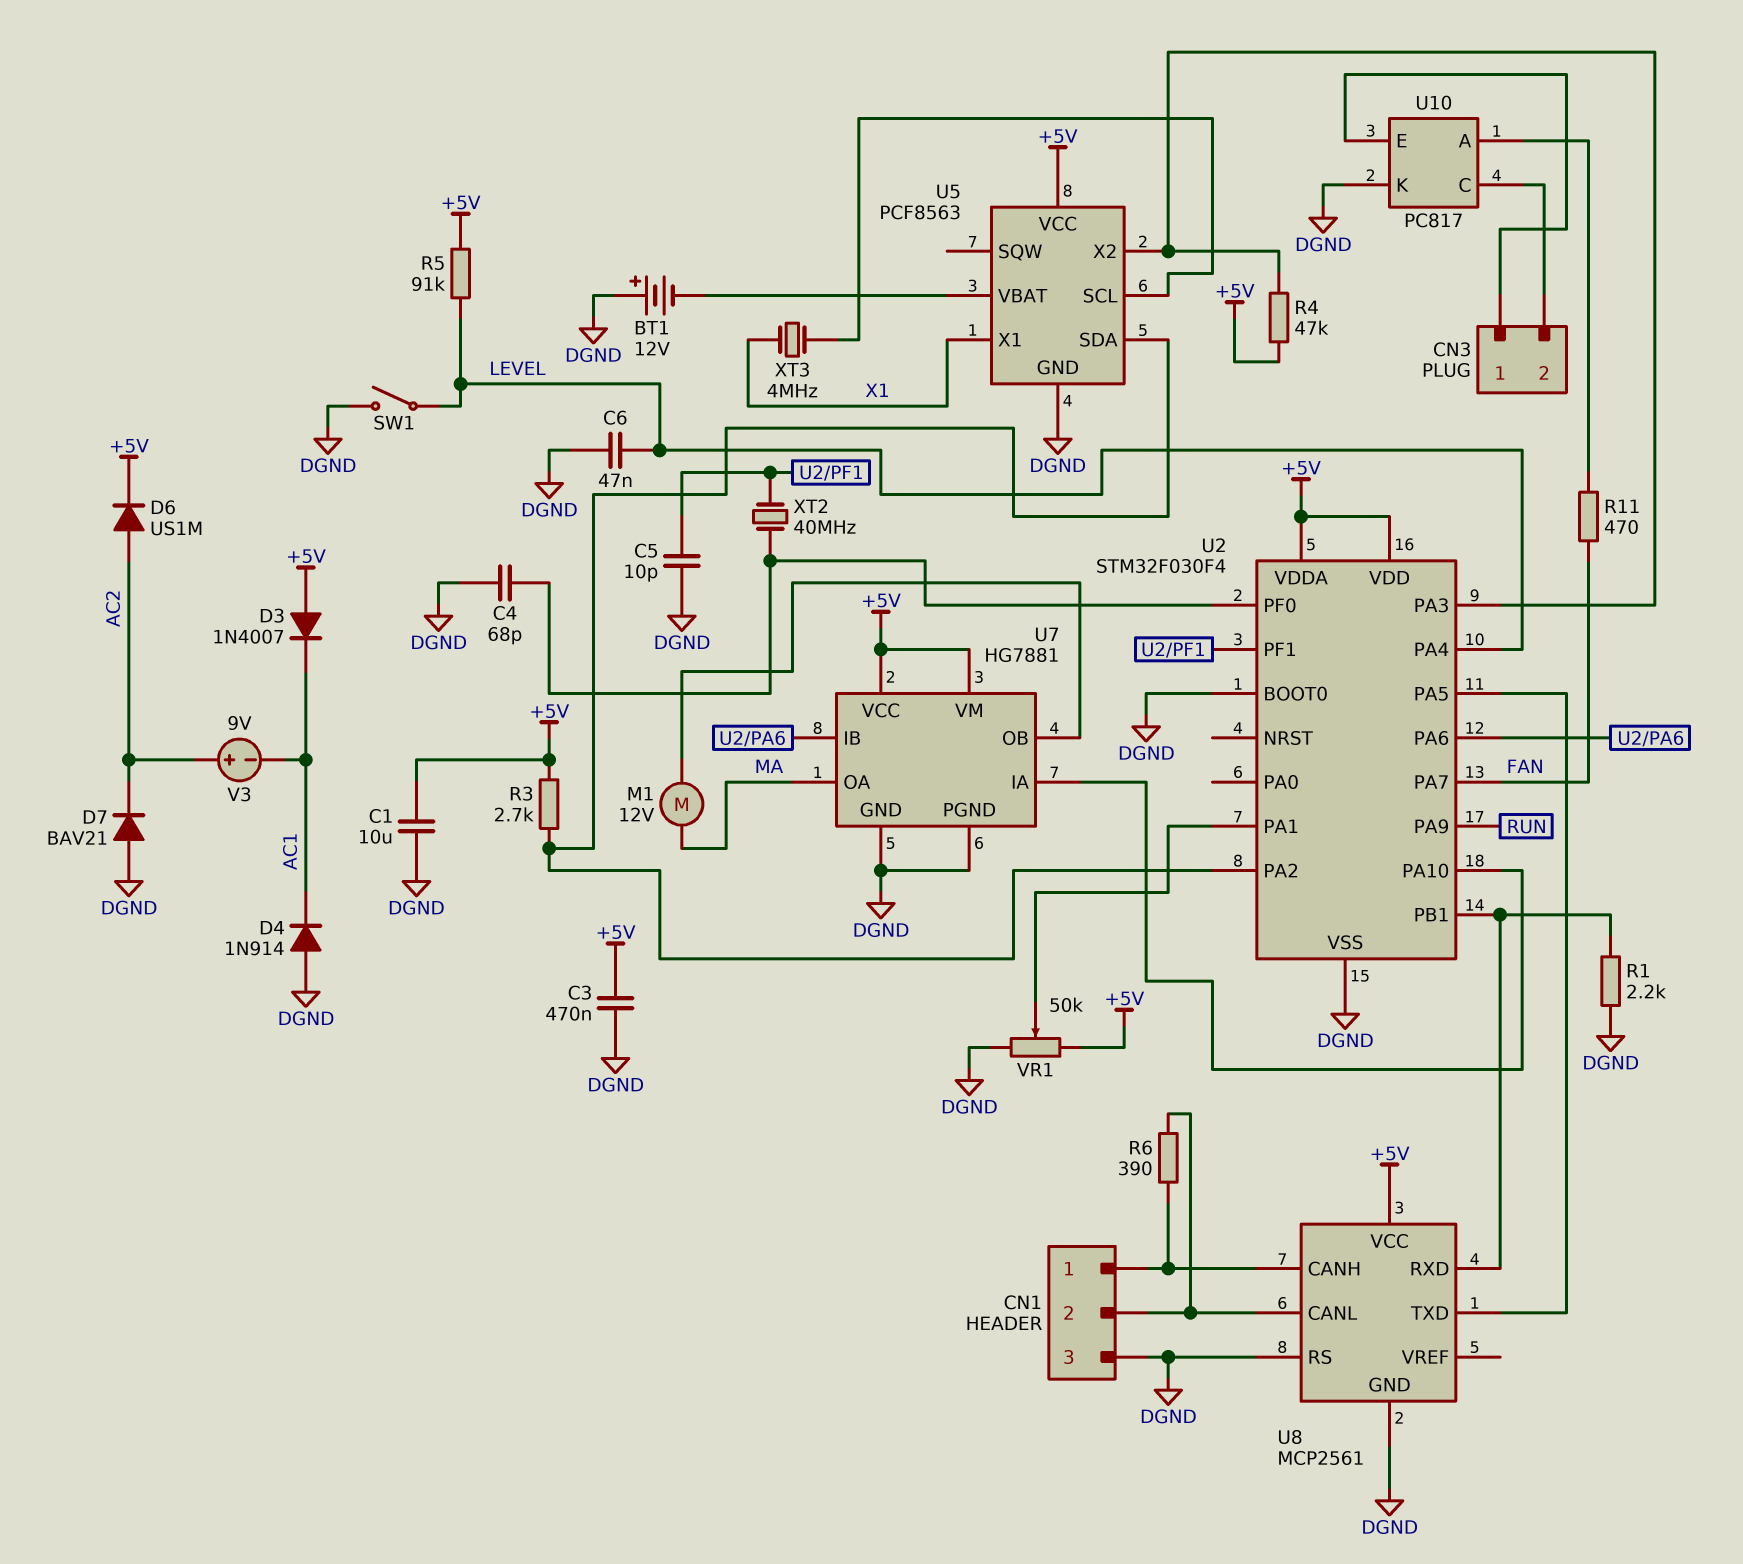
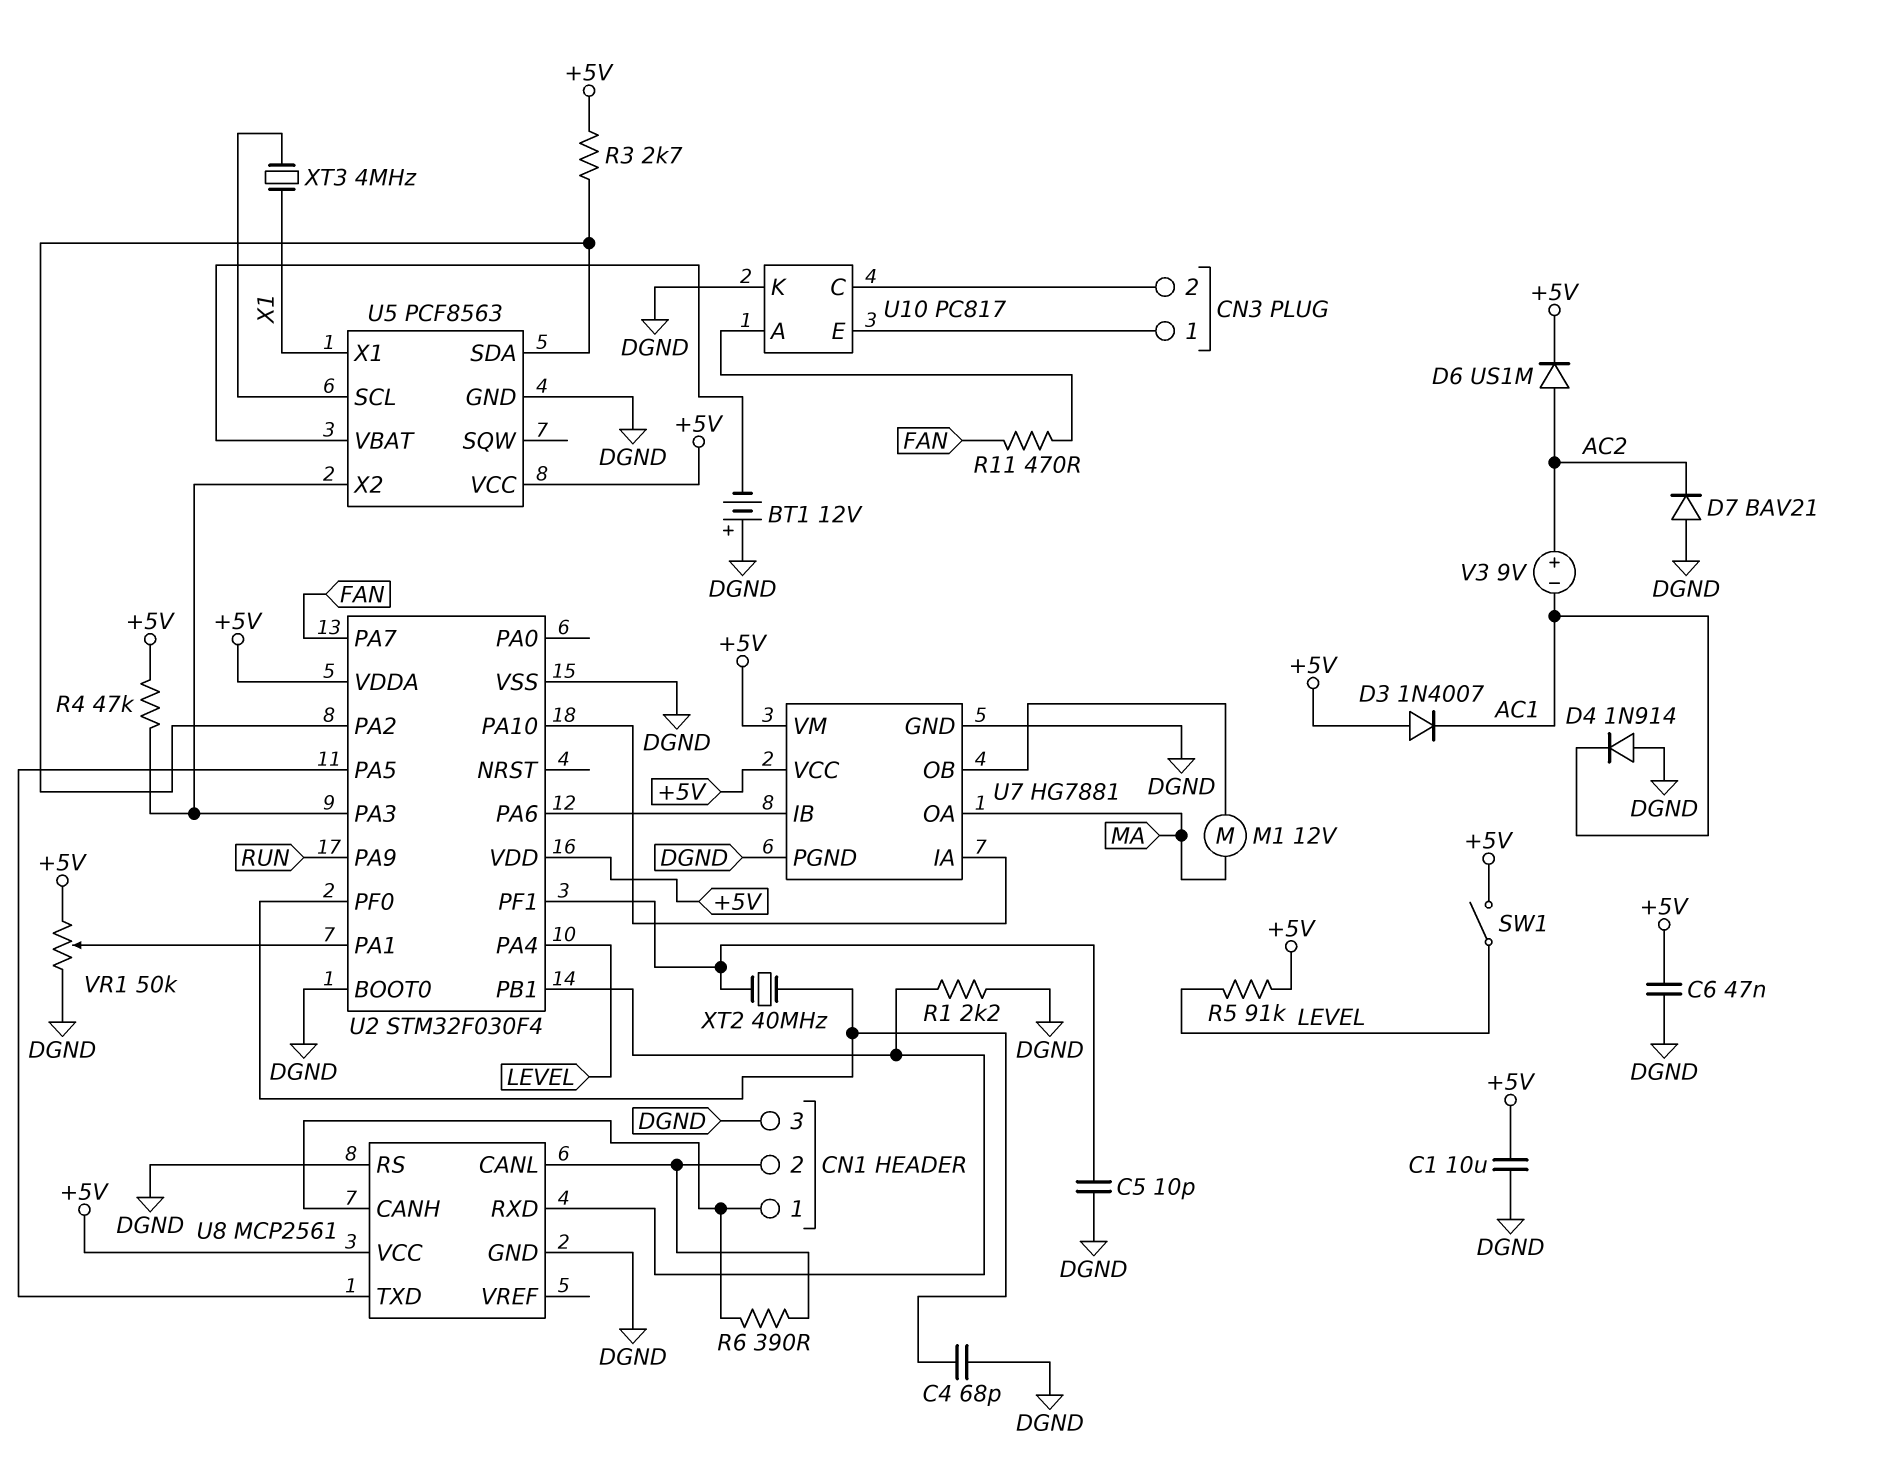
C3: 470nF (+5V, DGND) -> none
C6: 47nF (DGND, LEVEL) -> 47nF (+5V, DGND)
SW1: switch (DGND, LEVEL) -> switch (+5V, LEVEL)

